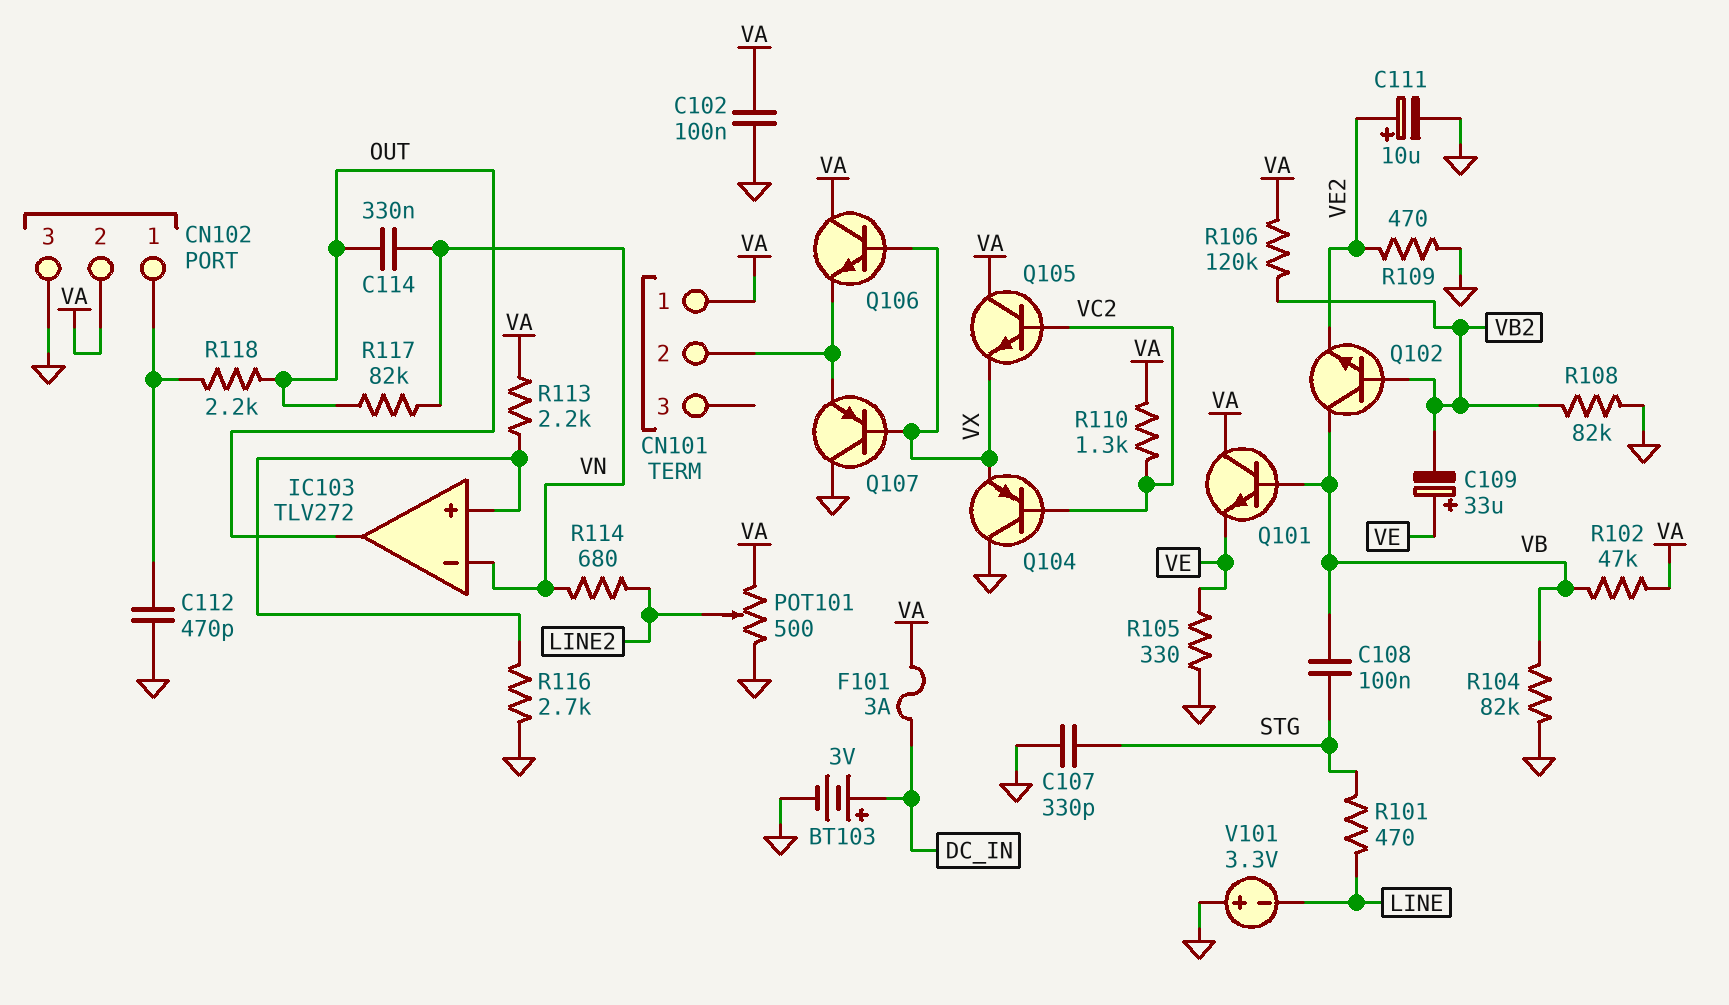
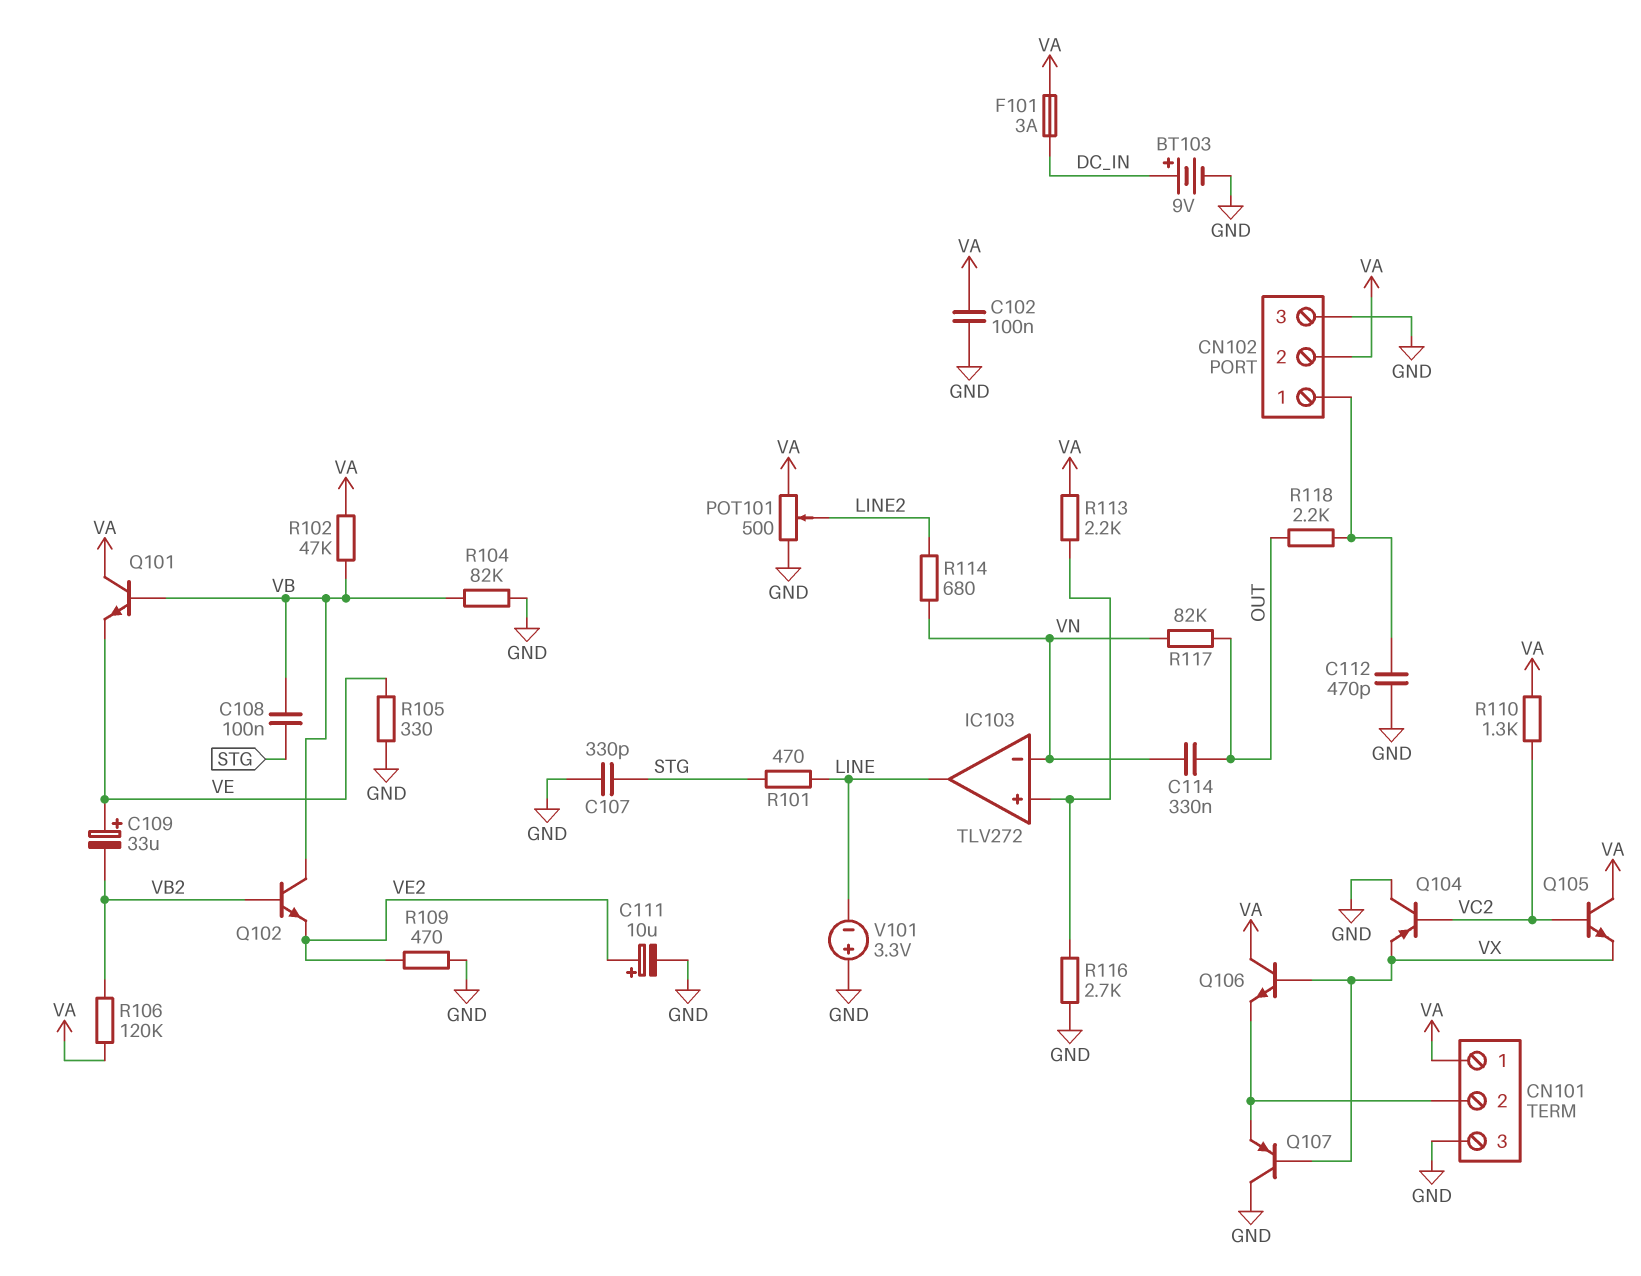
BT103: 3V (plus DC_IN, minus GND) -> 9V (plus DC_IN, minus GND)
CN101 pin 3: none -> GND
IC103 pin out: OUT -> LINE
R108: 82k (GND, VB2) -> none

